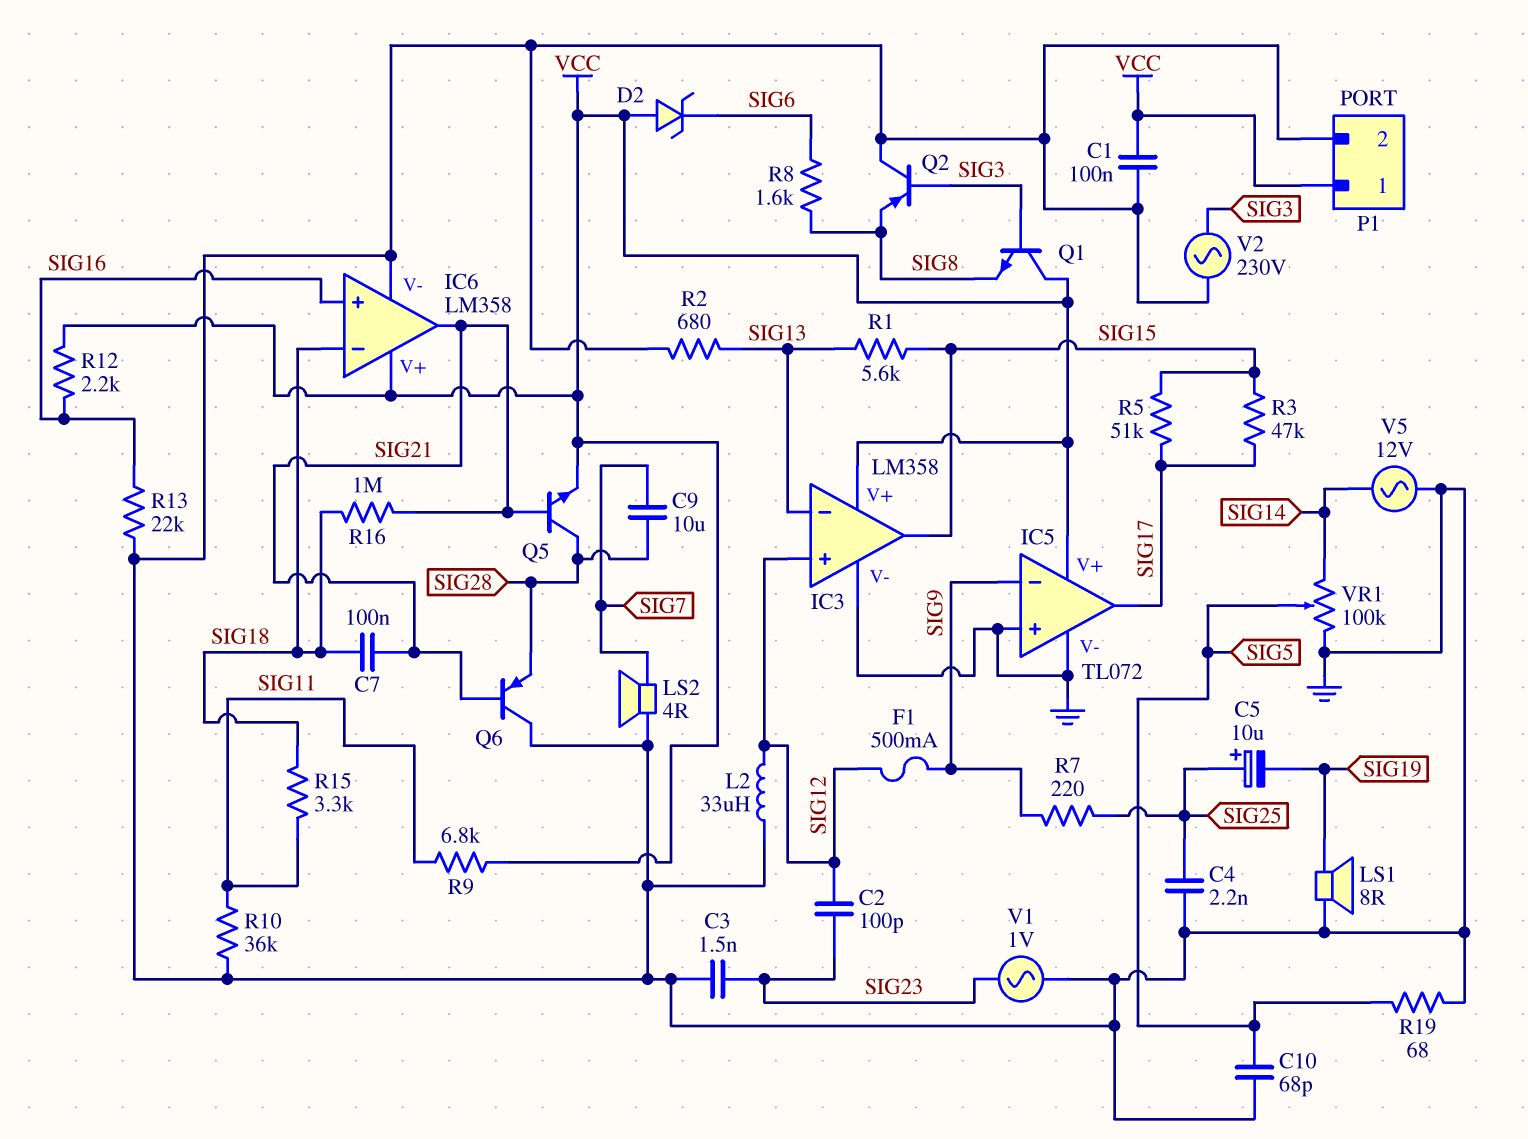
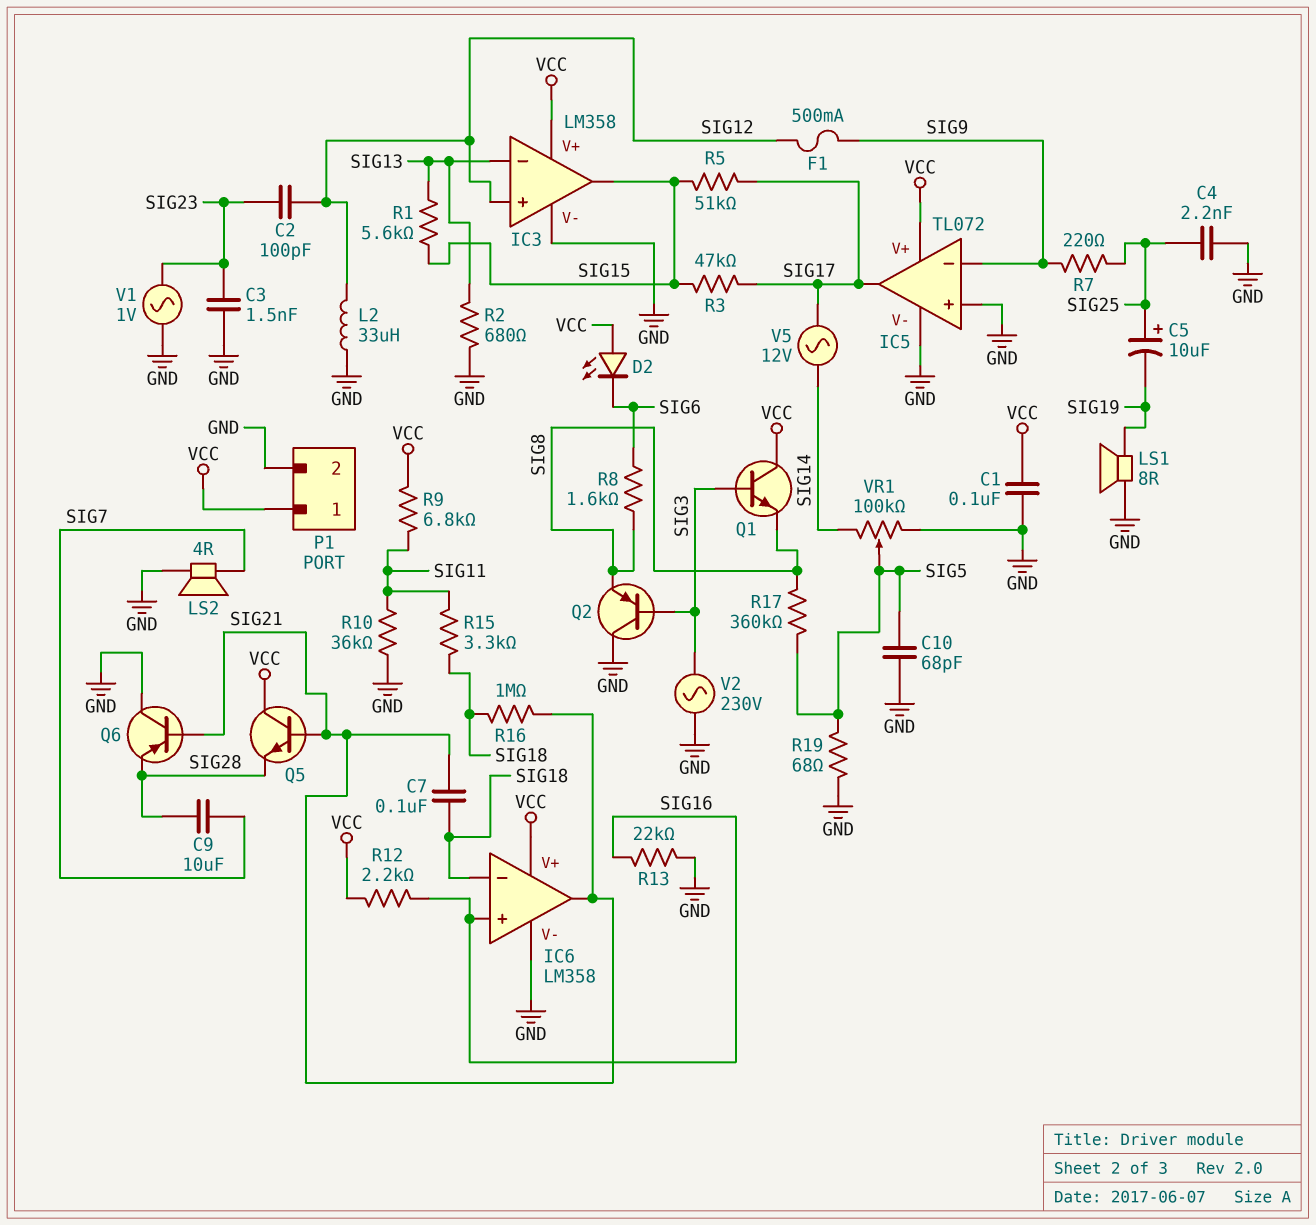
D2: zener (A VCC, K SIG6) -> LED (A VCC, K SIG6)
Q5: NPN (B SIG21, C SIG28, E VCC) -> NPN (B SIG21, C VCC, E SIG28)
R17: none -> 360k (SIG5, SIG8)
V5: AC 12V (GND, SIG14) -> AC 12V (SIG14, SIG17)

